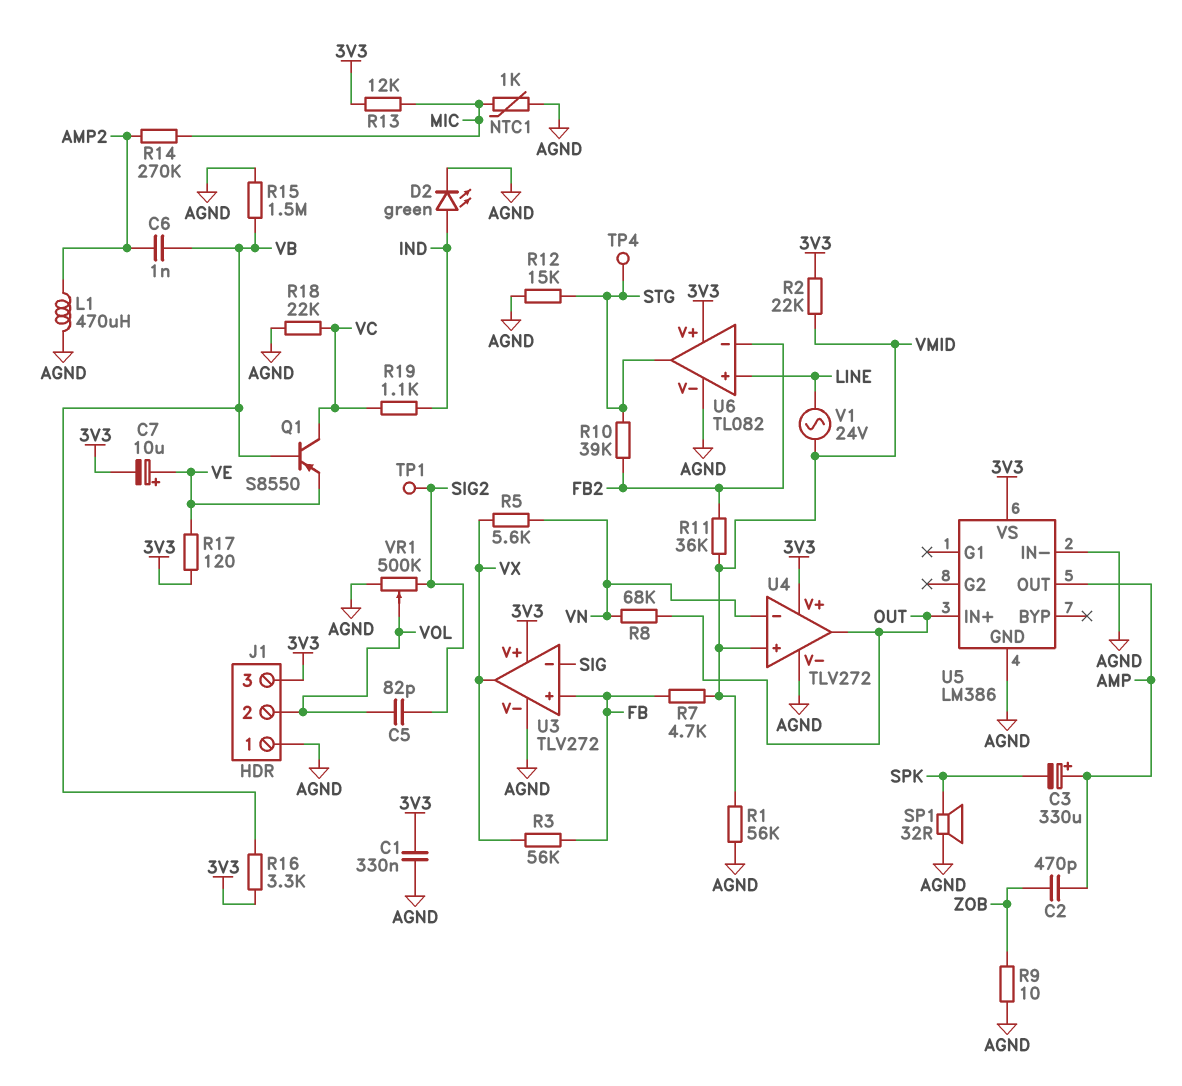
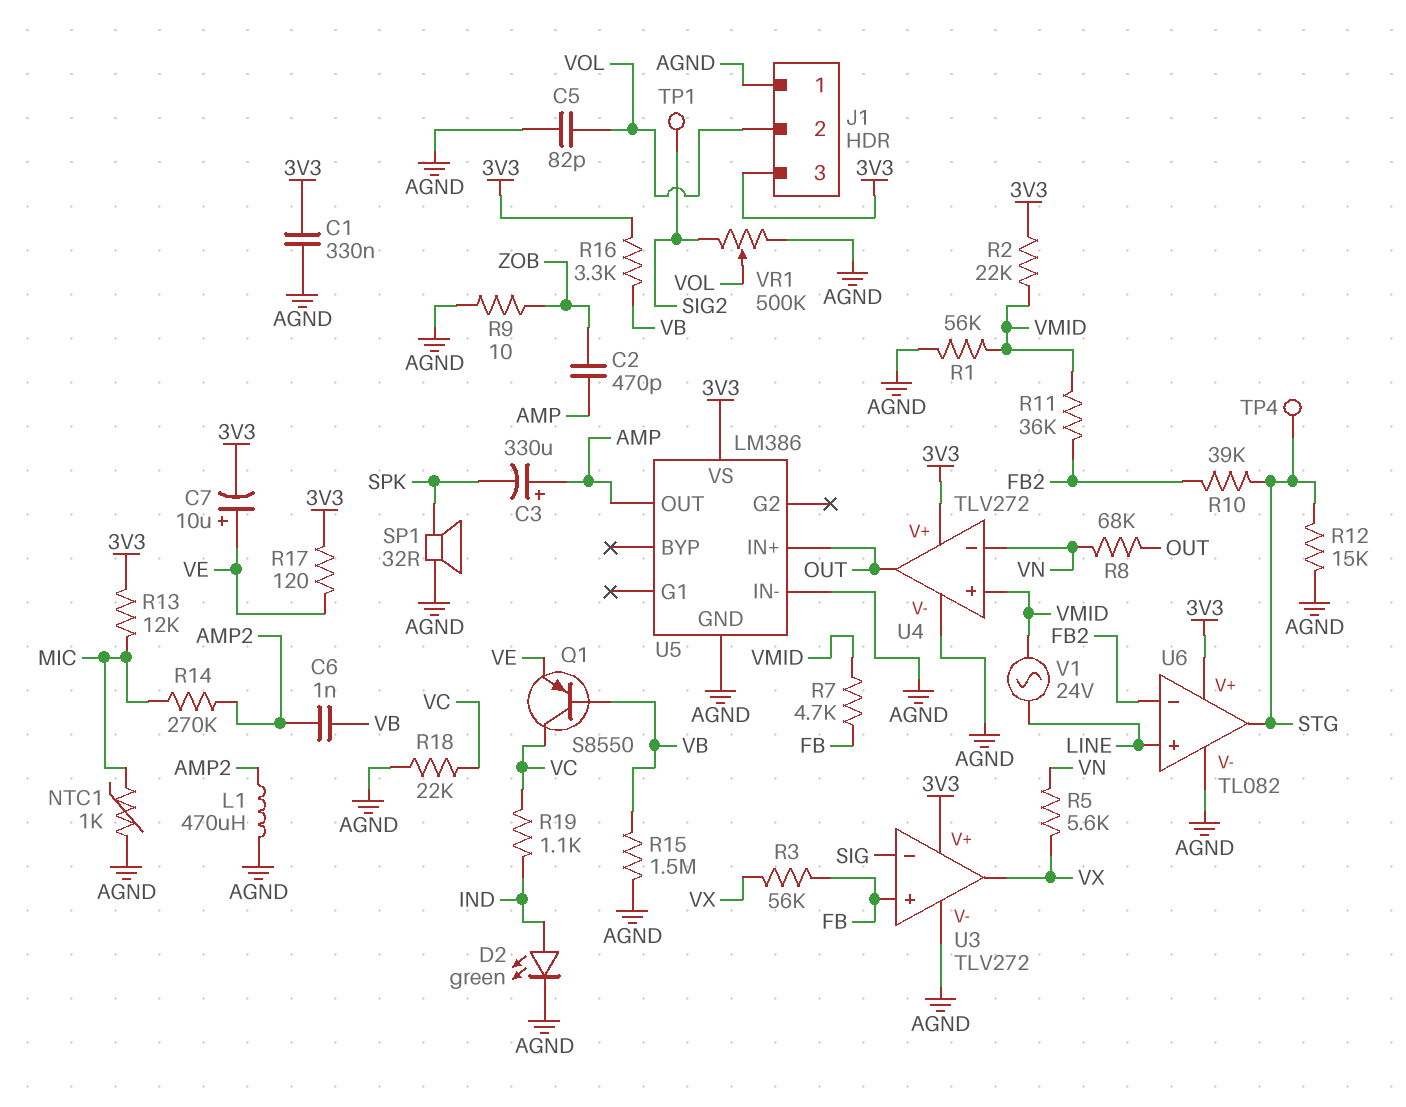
C5: 82pF (SIG2, VOL) -> 82pF (AGND, VOL)

